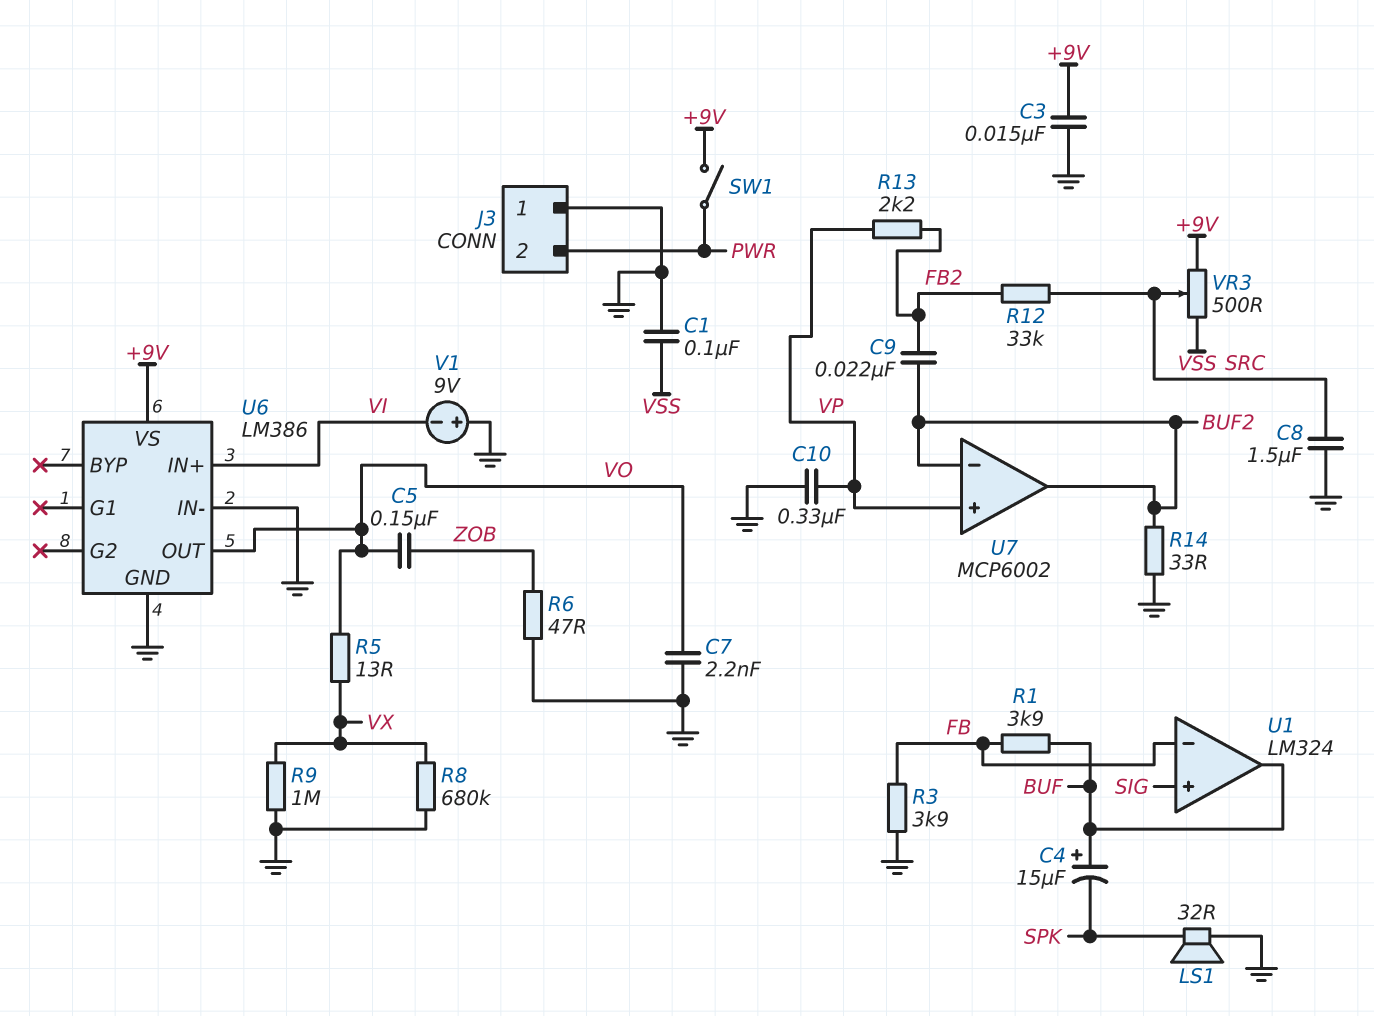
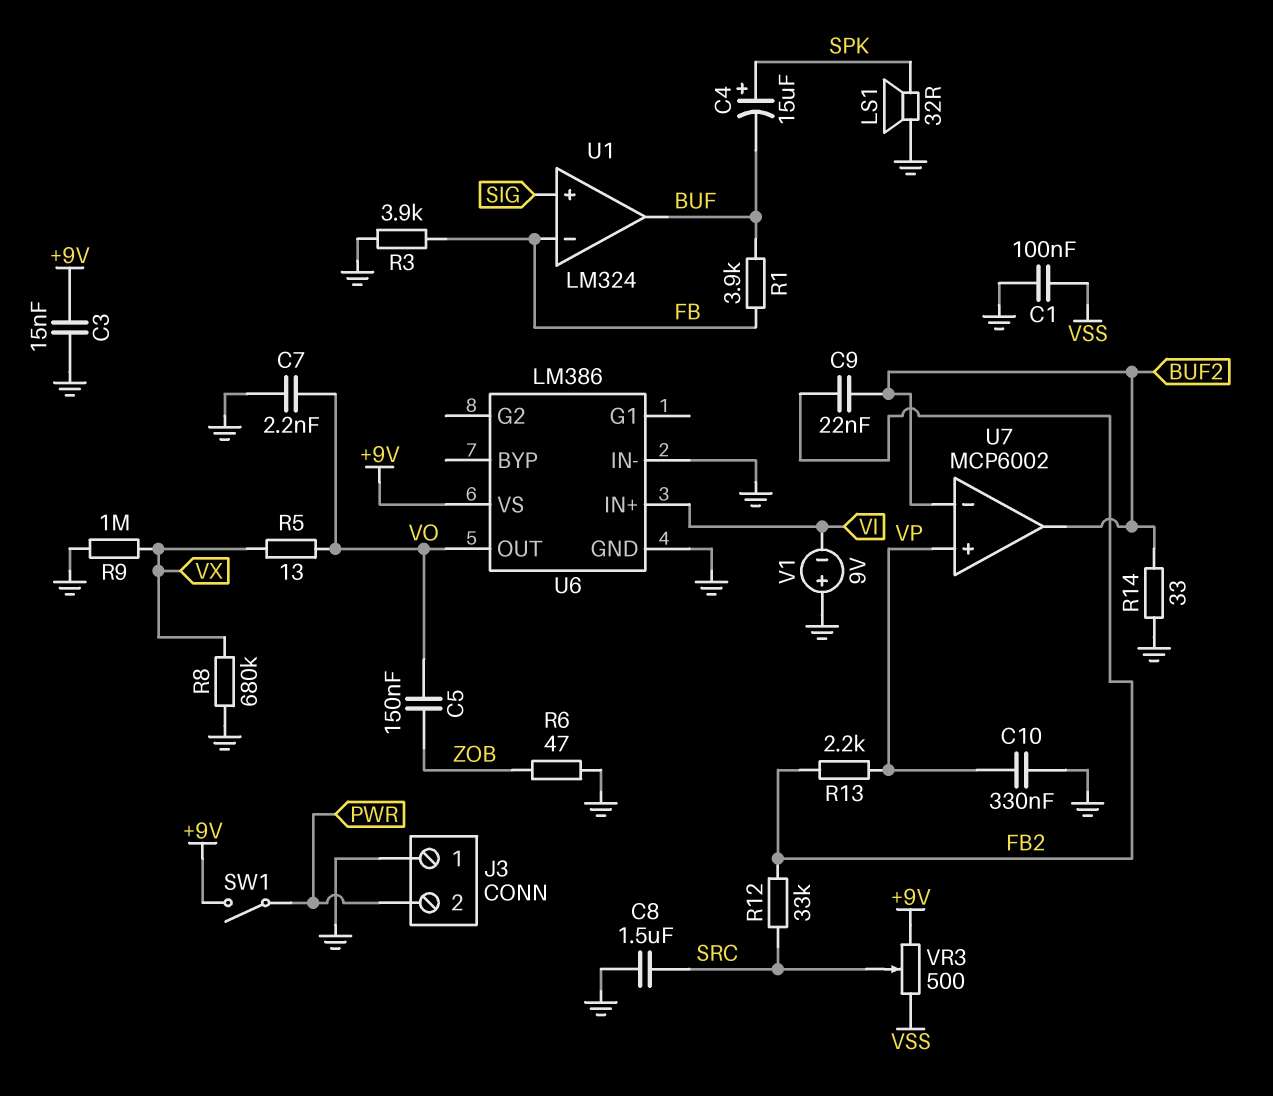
C4: 15uF (plus BUF, minus SPK) -> 15uF (plus SPK, minus BUF)

